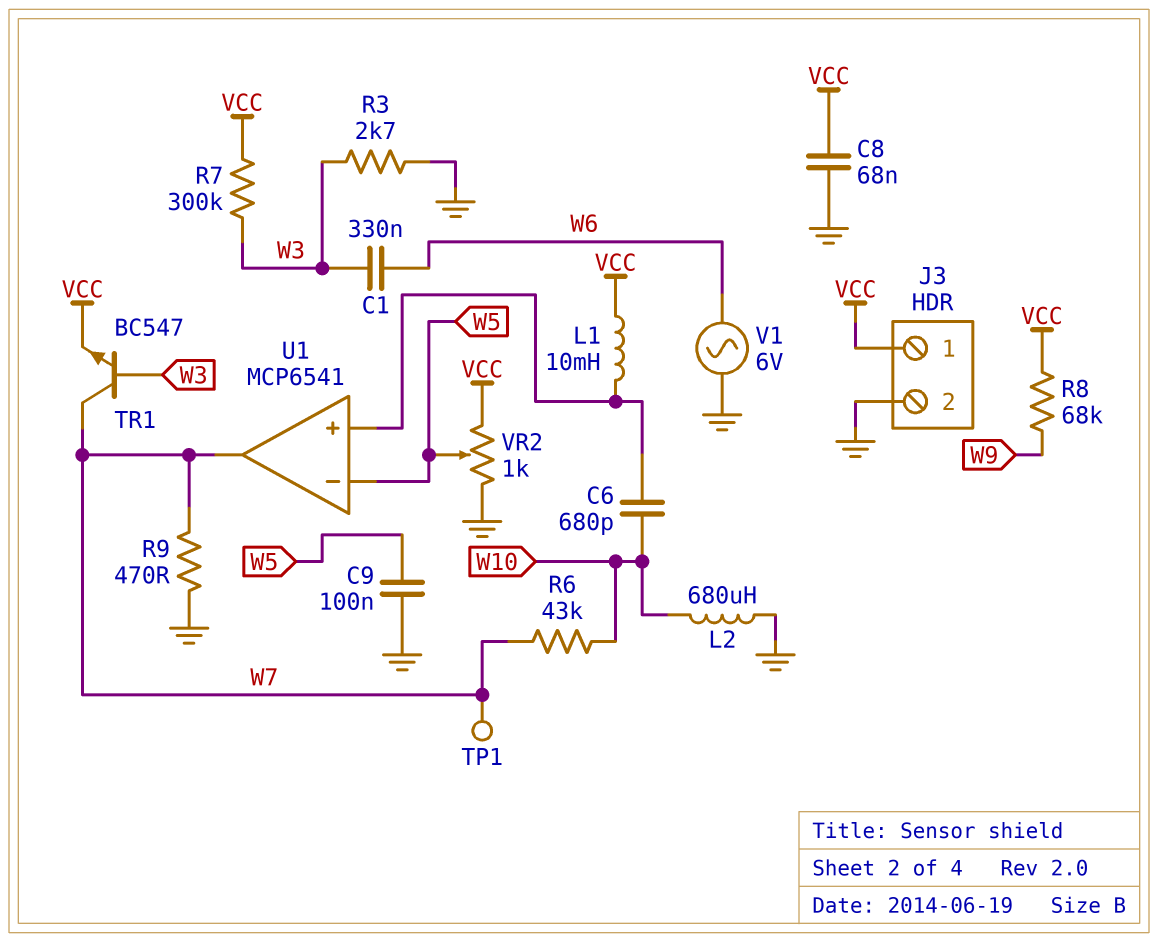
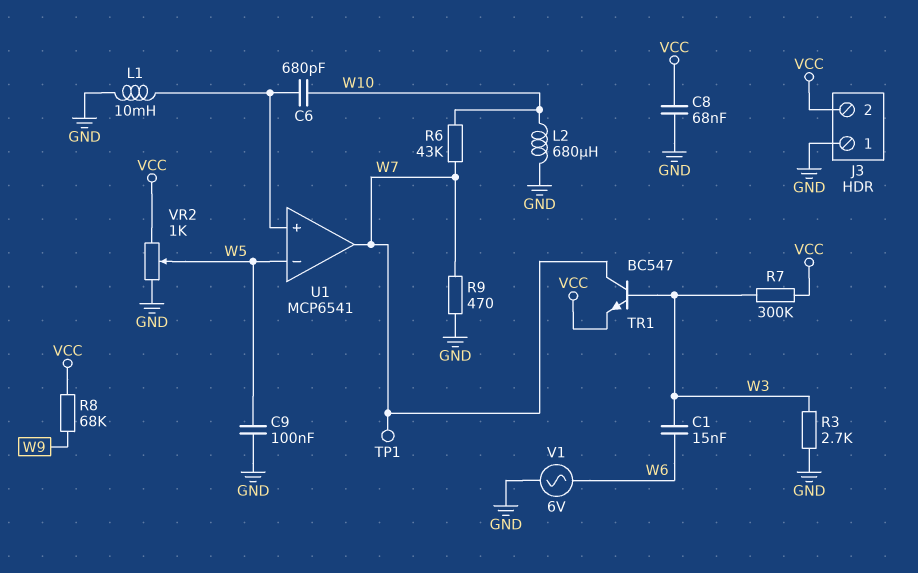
C1: 330nF (W3, W6) -> 15nF (W3, W6)
J3 pin 1: VCC -> GND
J3 pin 2: GND -> VCC
L1: 10mH (U1/in+, VCC) -> 10mH (GND, U1/in+)

